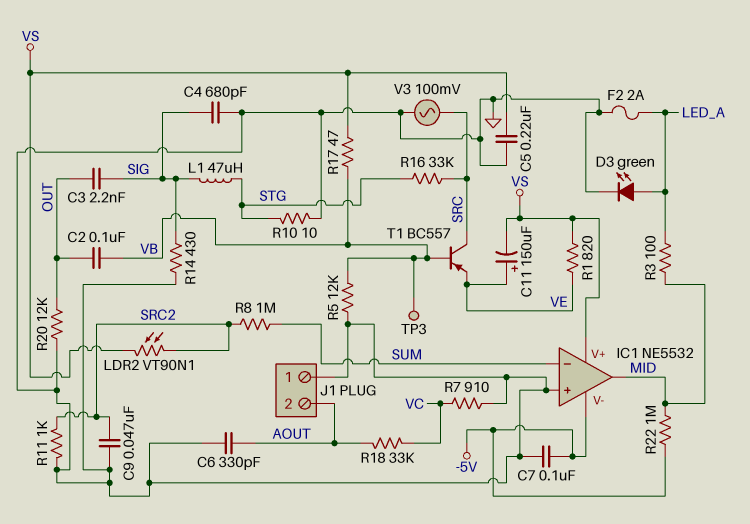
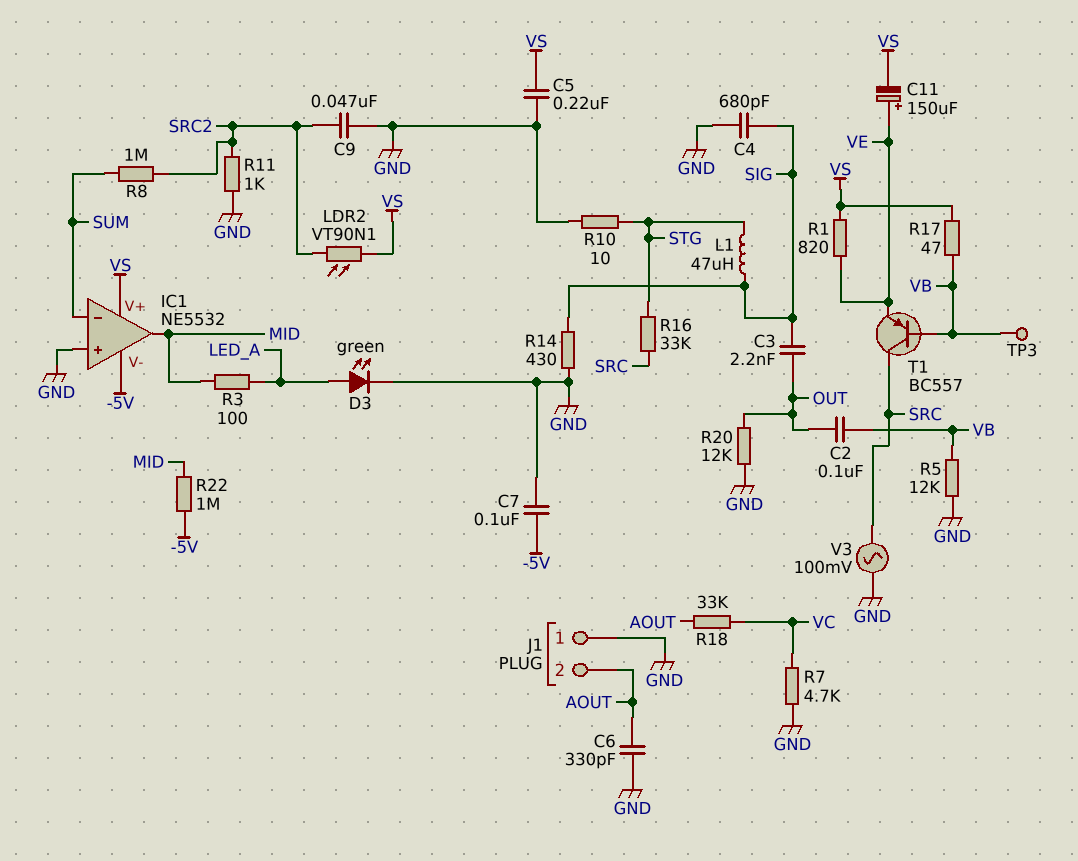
F2: 2A (GND, LED_A) -> none
R7: 910 (GND, VC) -> 4.7k (GND, VC)

